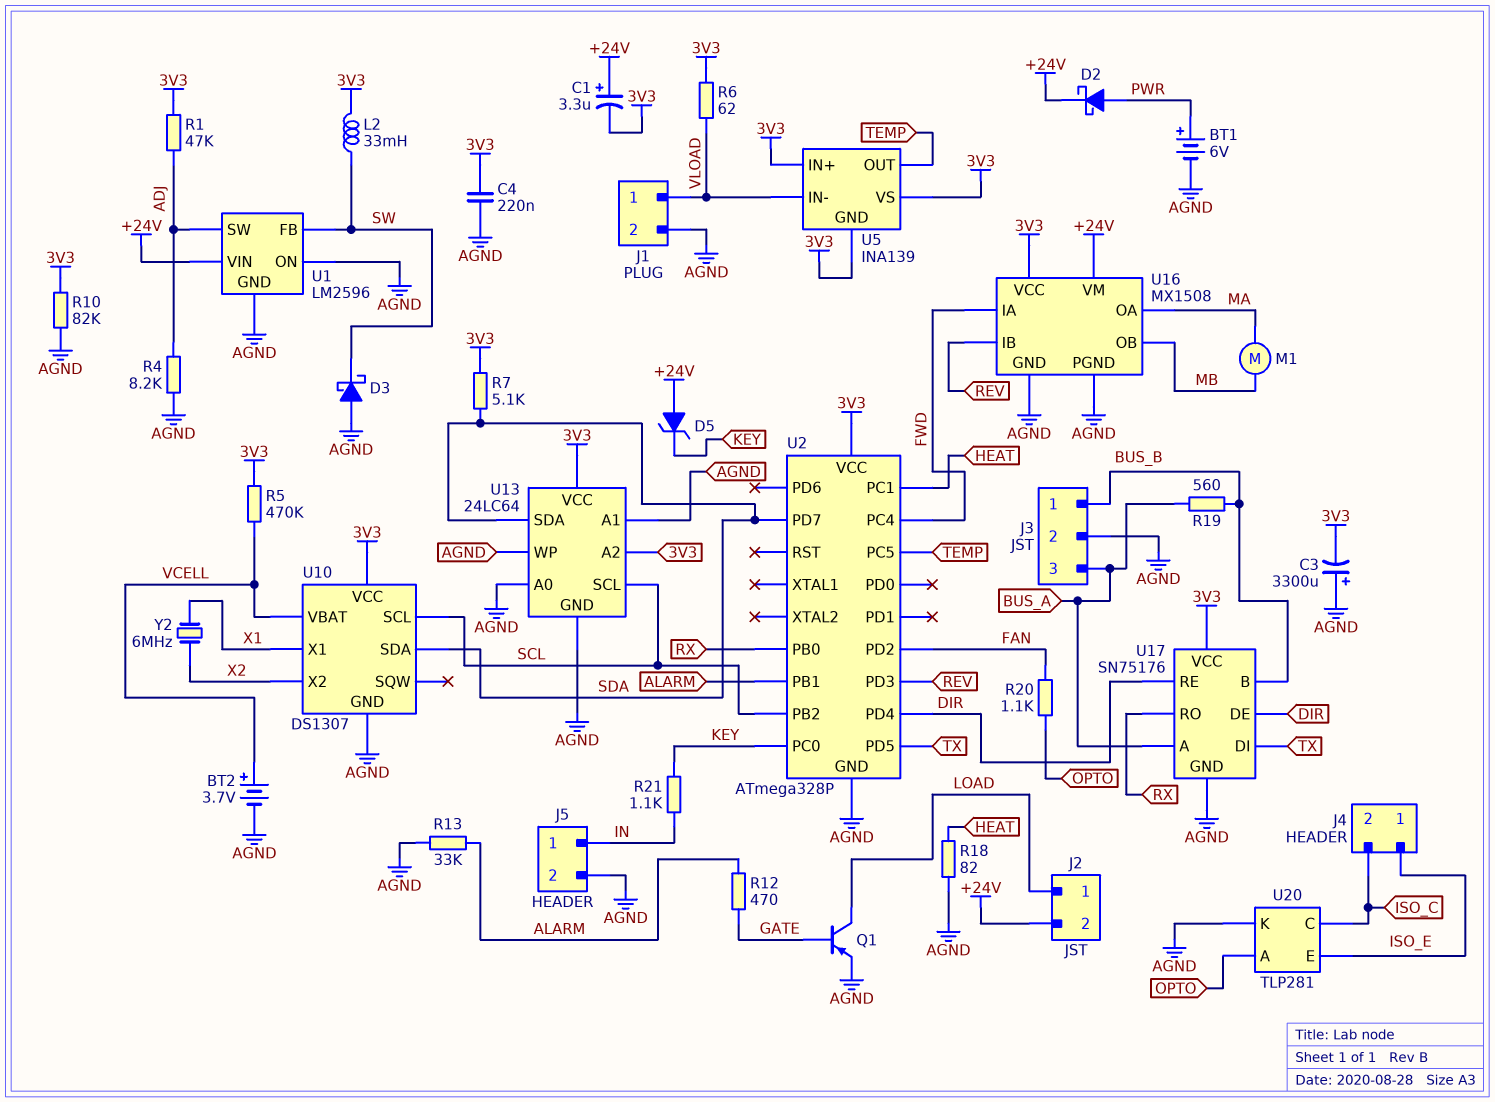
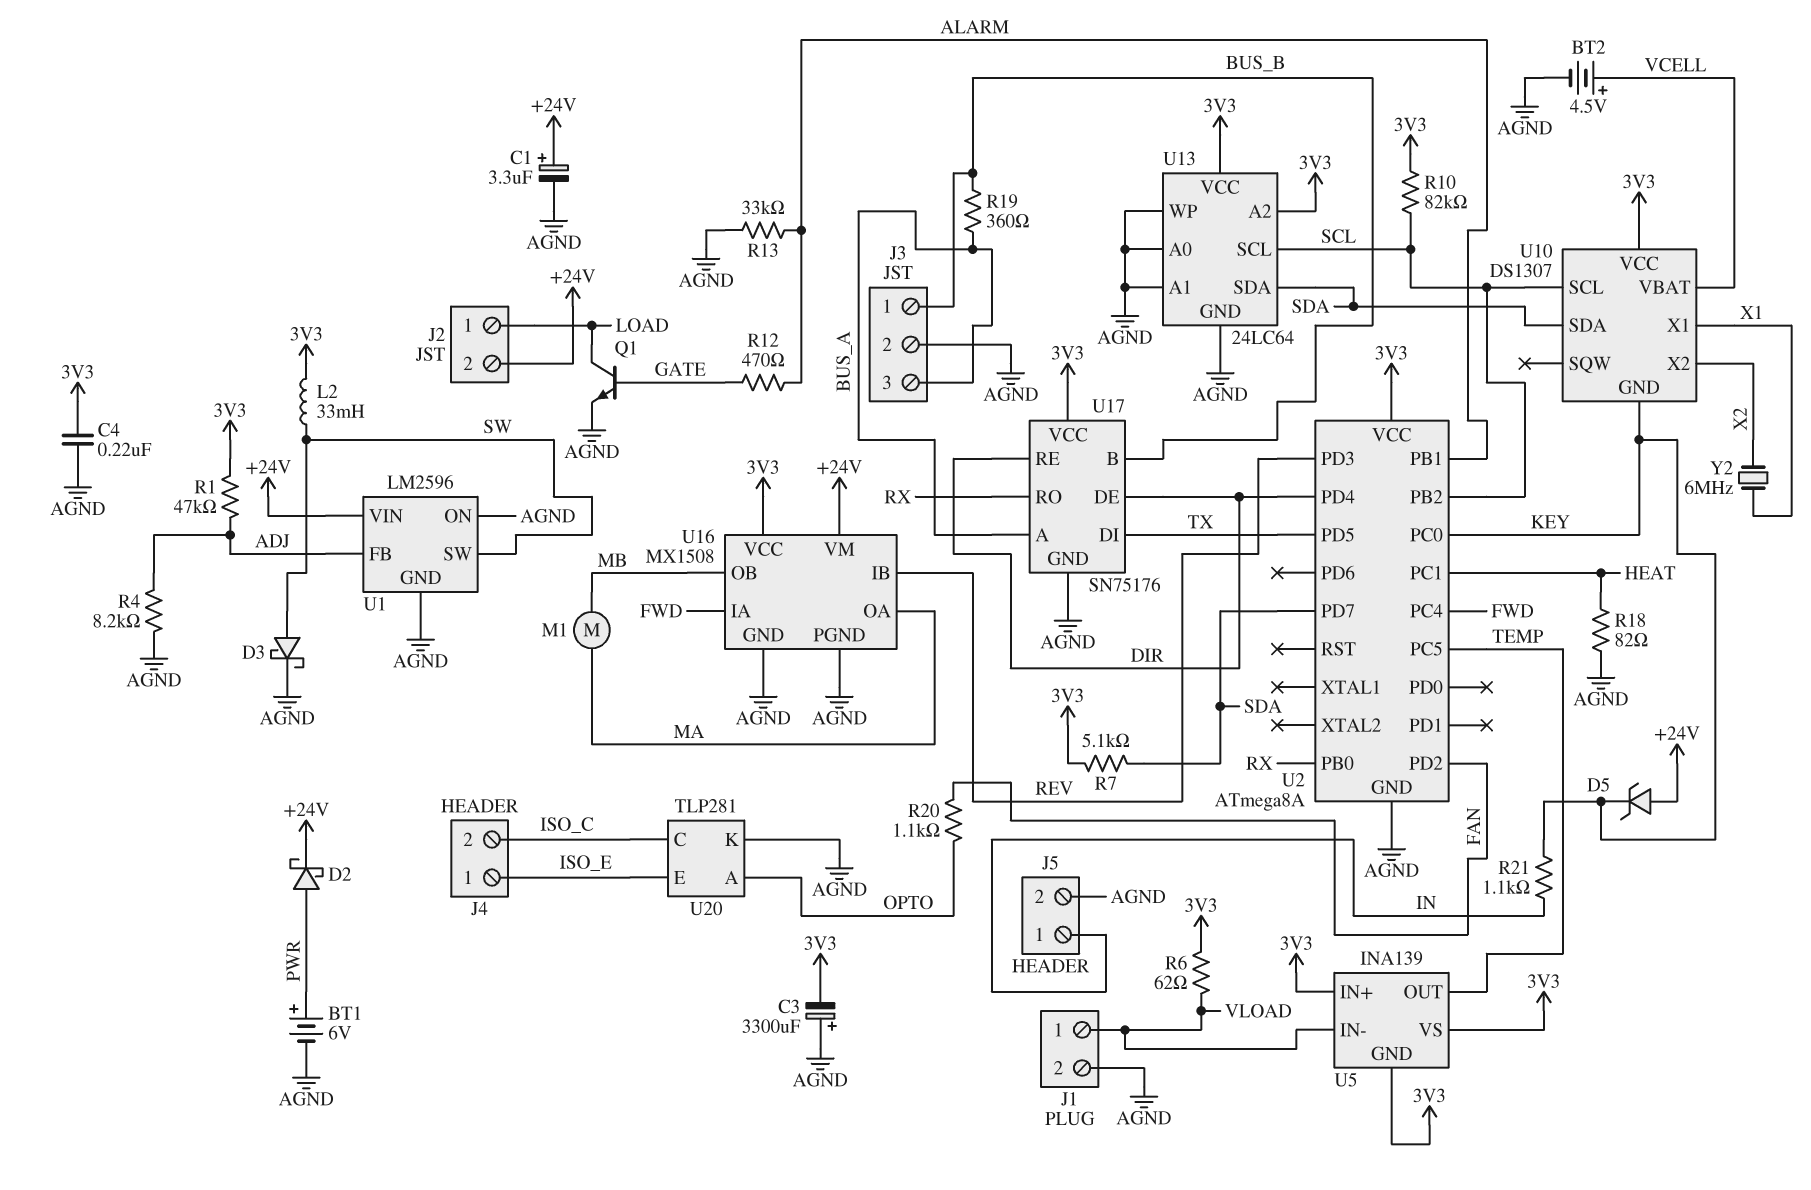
BT2: 3.7V (plus VCELL, minus AGND) -> 4.5V (plus VCELL, minus AGND)
C1: 3.3uF (plus +24V, minus 3V3) -> 3.3uF (plus +24V, minus AGND)
D3: schottky (A AGND, K SW) -> schottky (A SW, K AGND)
Q1: PNP (B GATE, C LOAD, E AGND) -> NPN (B GATE, C LOAD, E AGND)
R5: 470k (3V3, VCELL) -> none
R10: 82k (3V3, AGND) -> 82k (3V3, SCL)
R19: 560 (BUS_A, BUS_B) -> 360 (BUS_A, BUS_B)
U1 pin FB: SW -> ADJ
U1 pin SW: ADJ -> SW
U2: ATmega328P -> ATmega8A
U10 pin GND: AGND -> KEY

